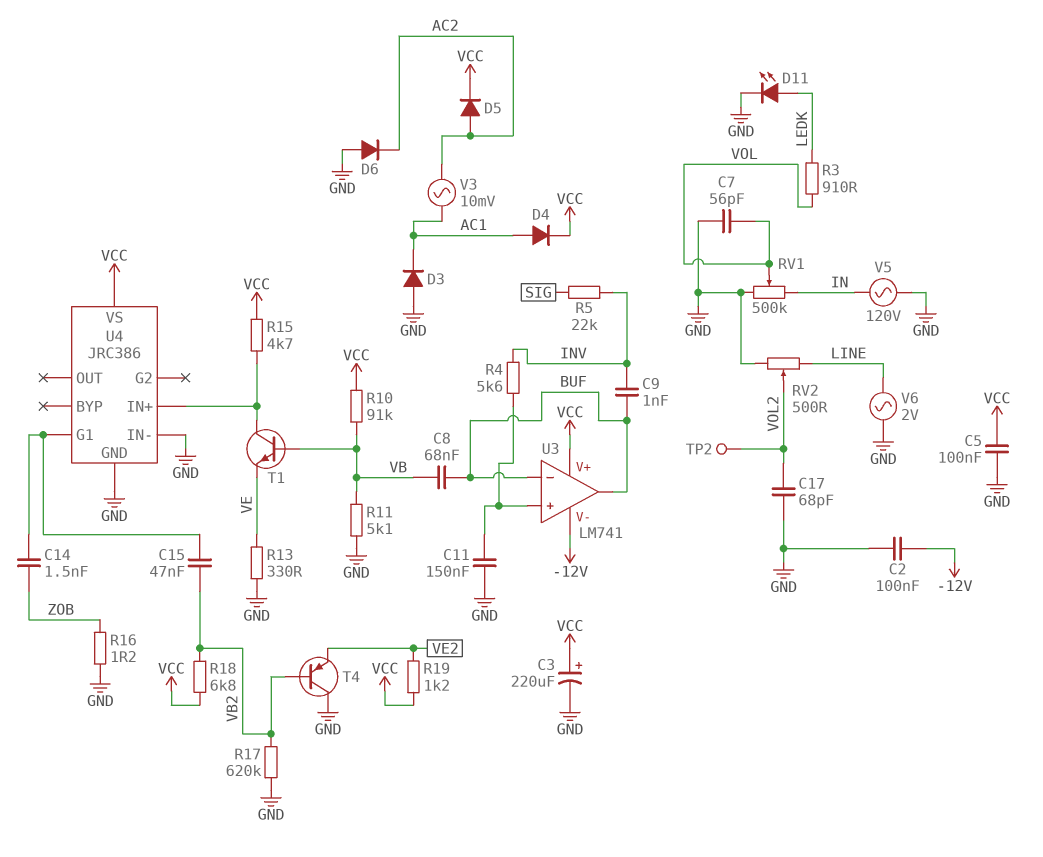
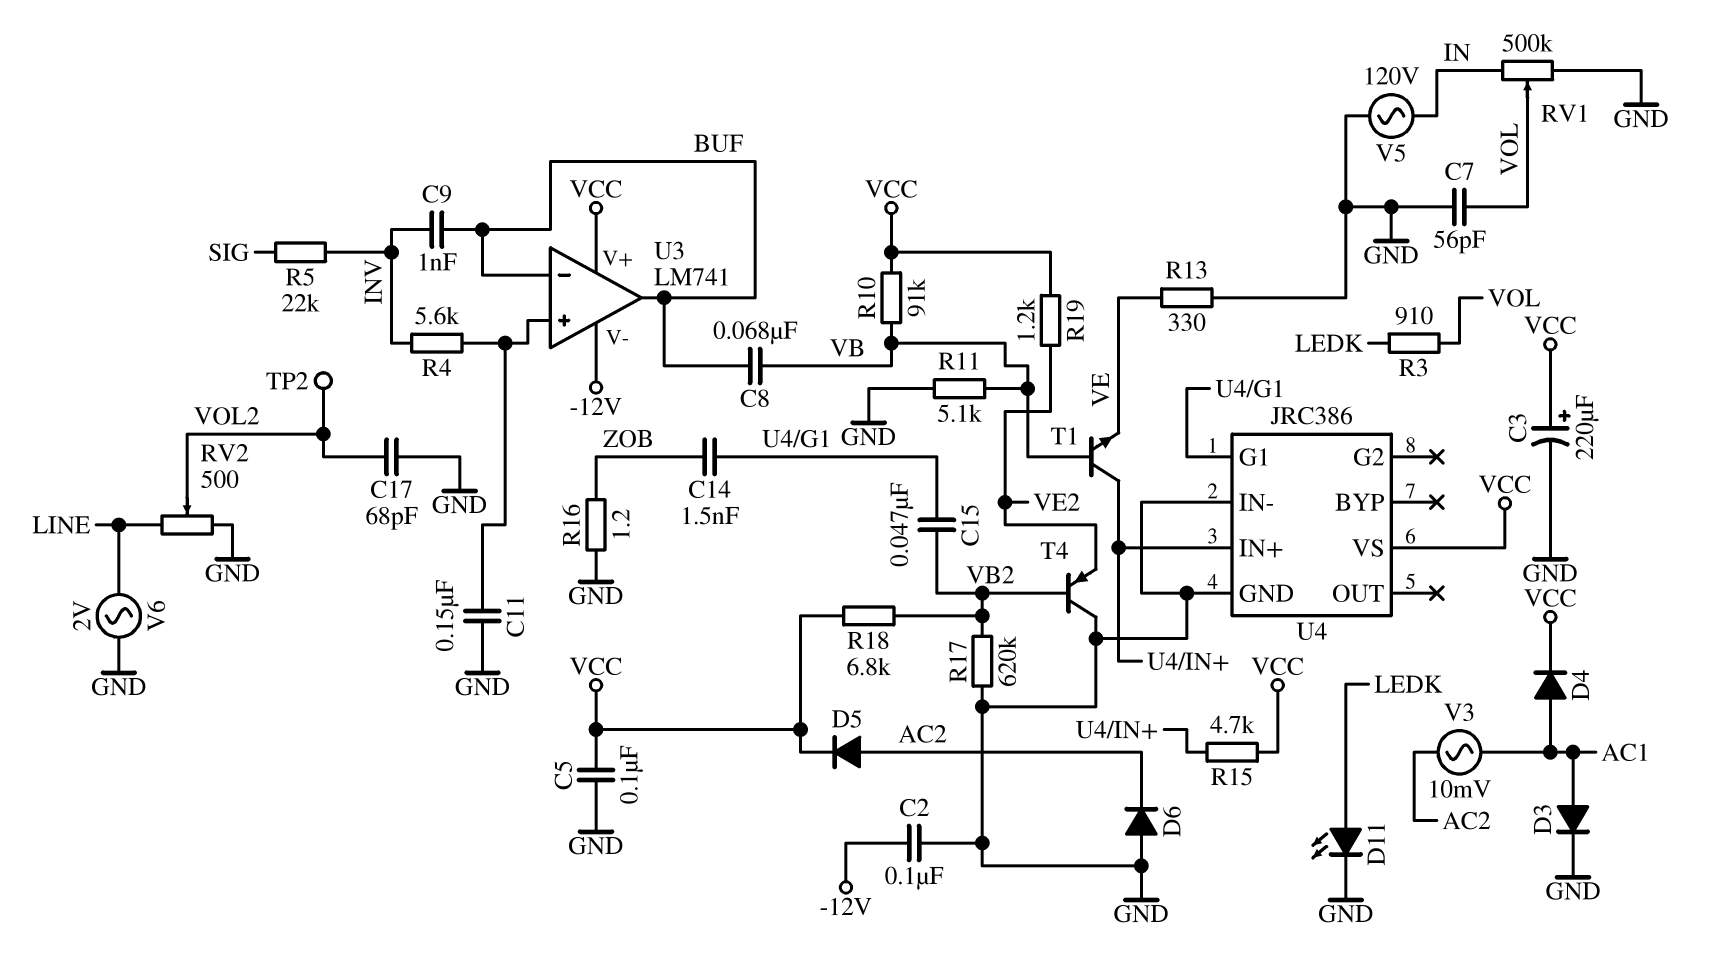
D3: diode (A GND, K AC1) -> diode (A AC1, K GND)

